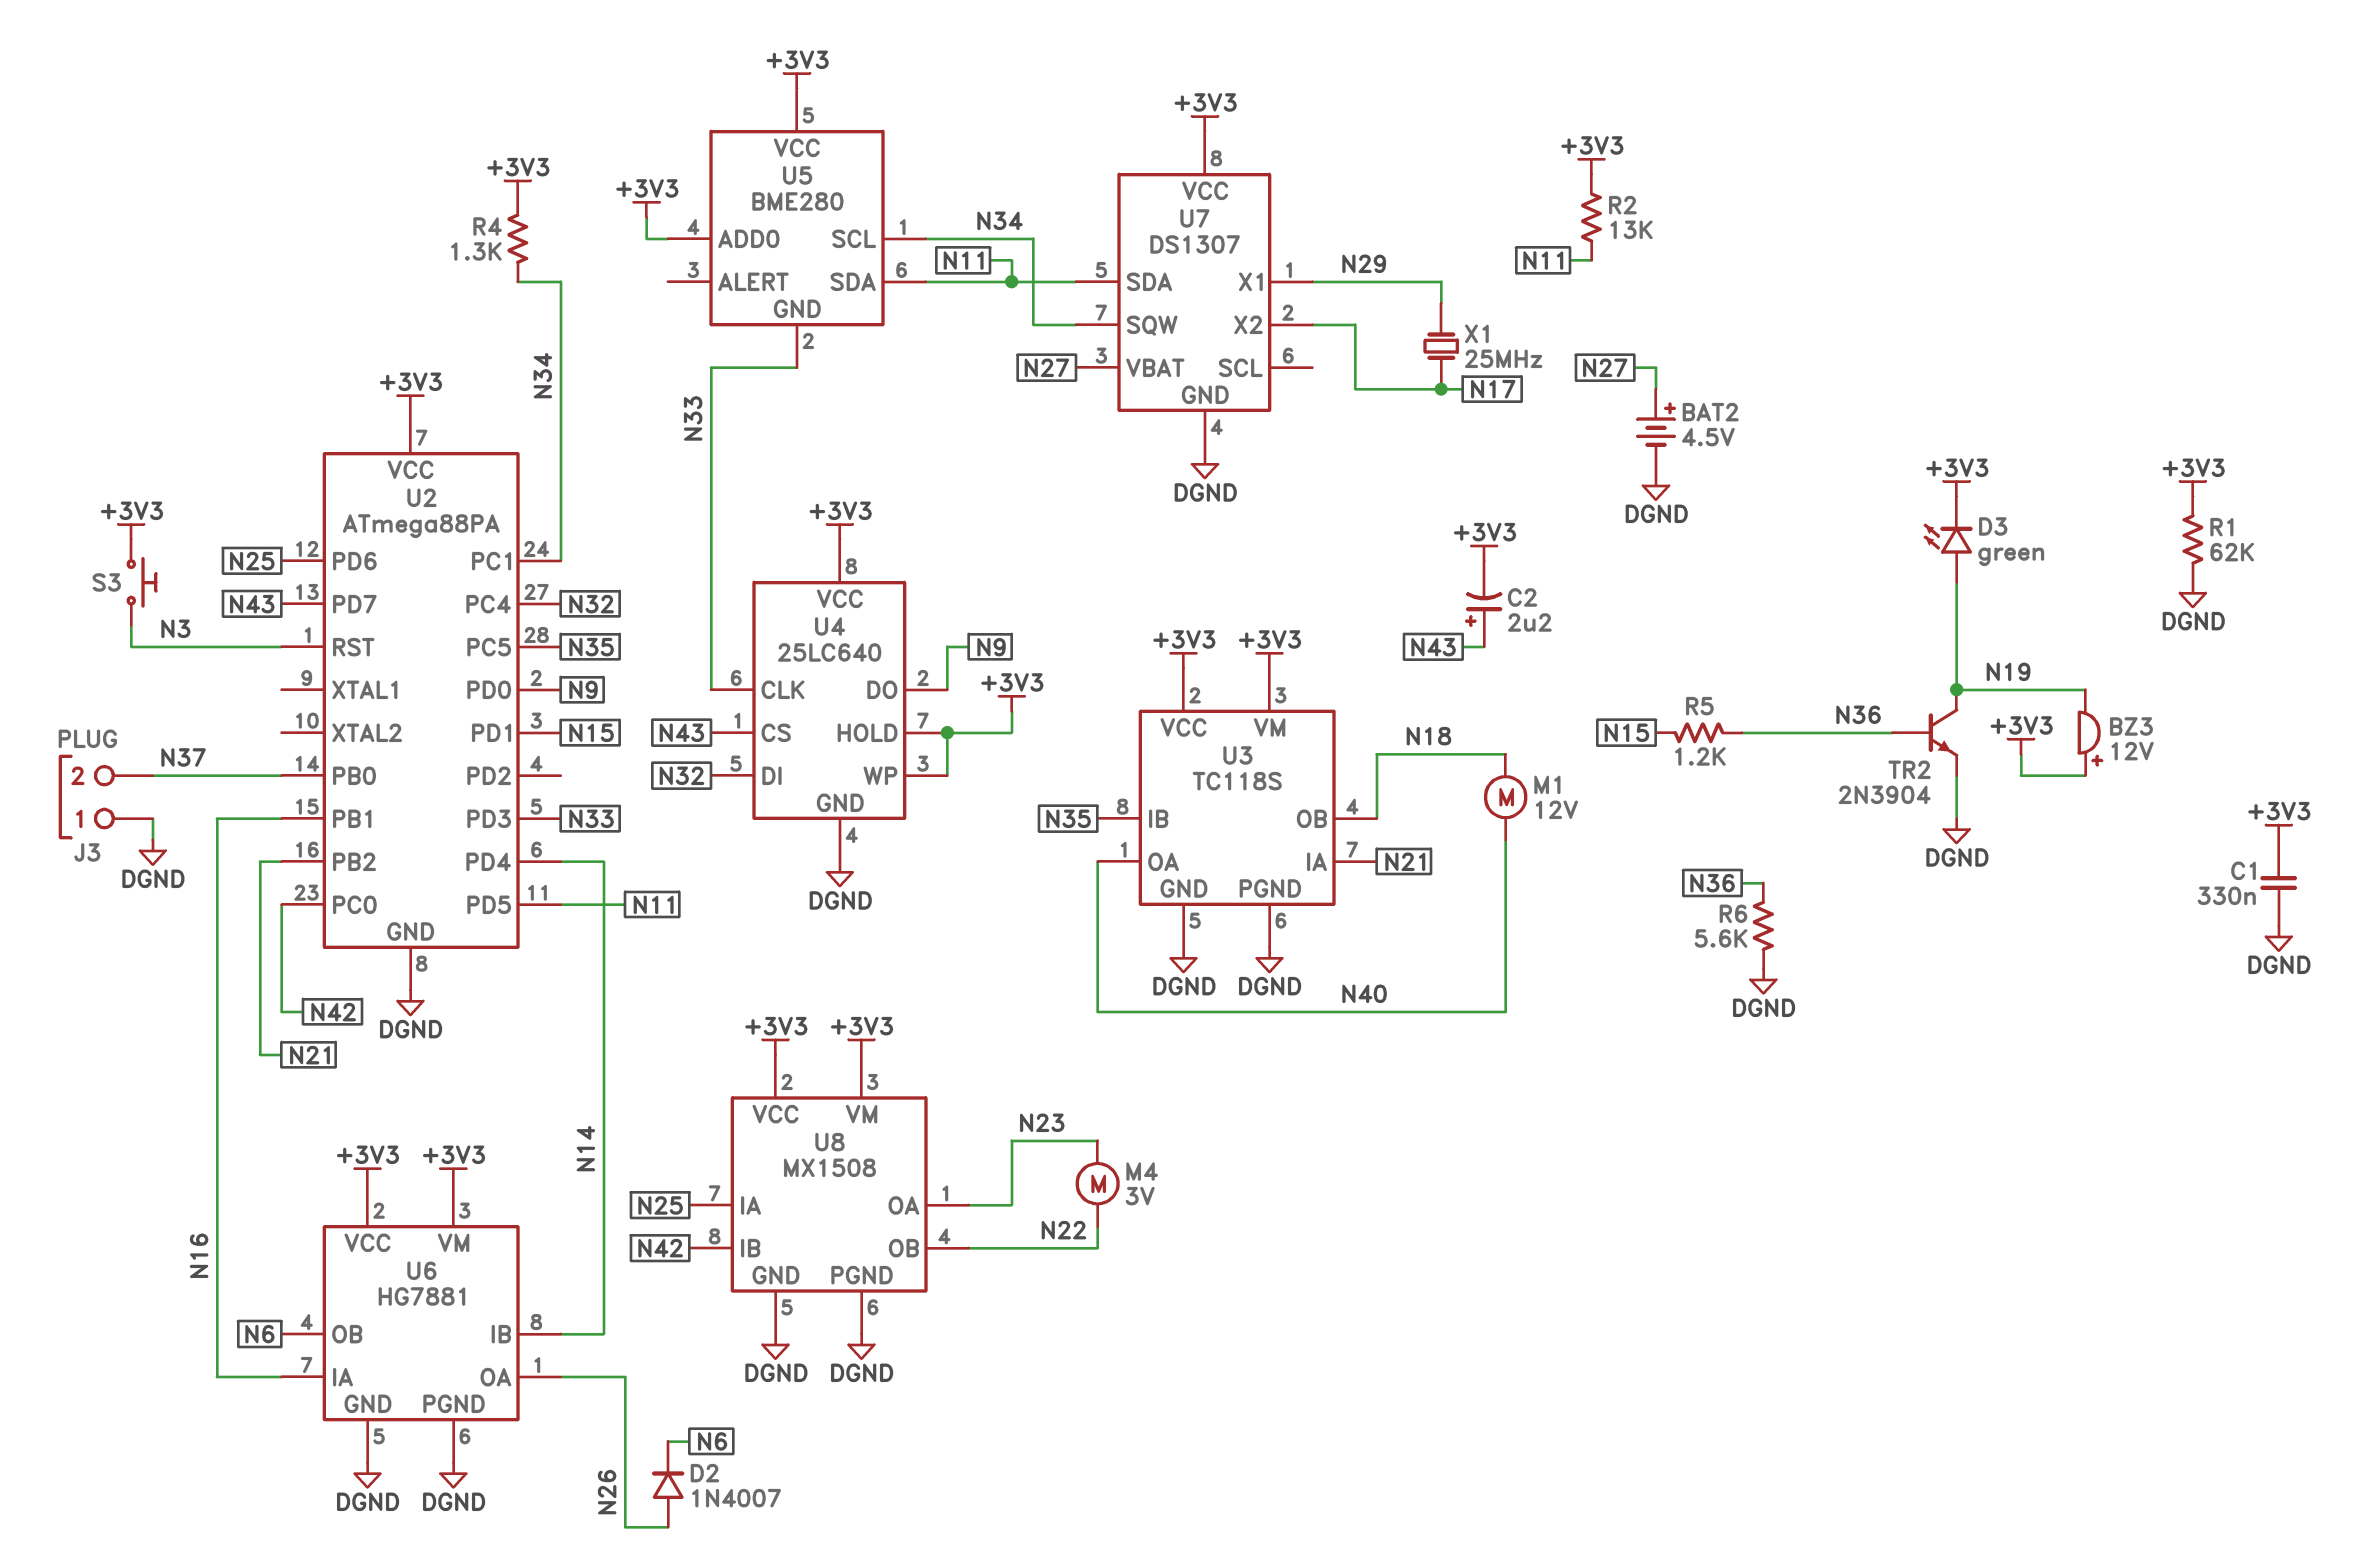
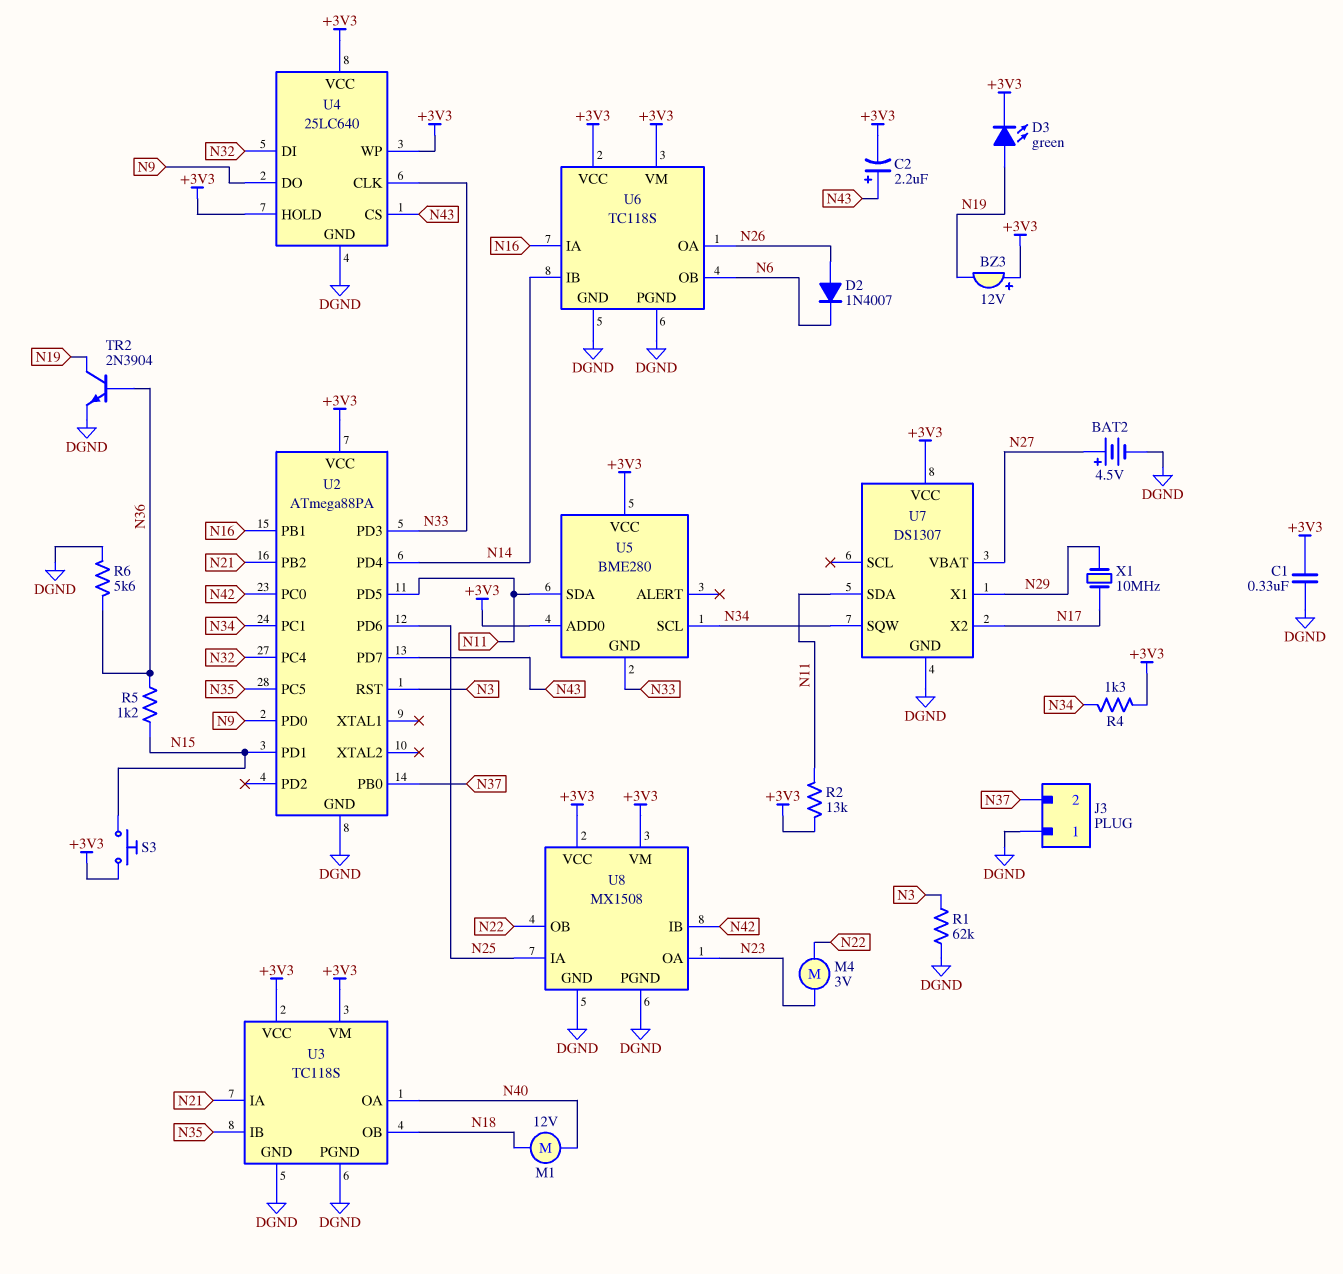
R1: 62k (+3V3, DGND) -> 62k (DGND, N3)
S3: button (+3V3, N3) -> button (+3V3, N15)
U6: HG7881 -> TC118S
X1: 25MHz (N17, N29) -> 10MHz (N17, N29)

